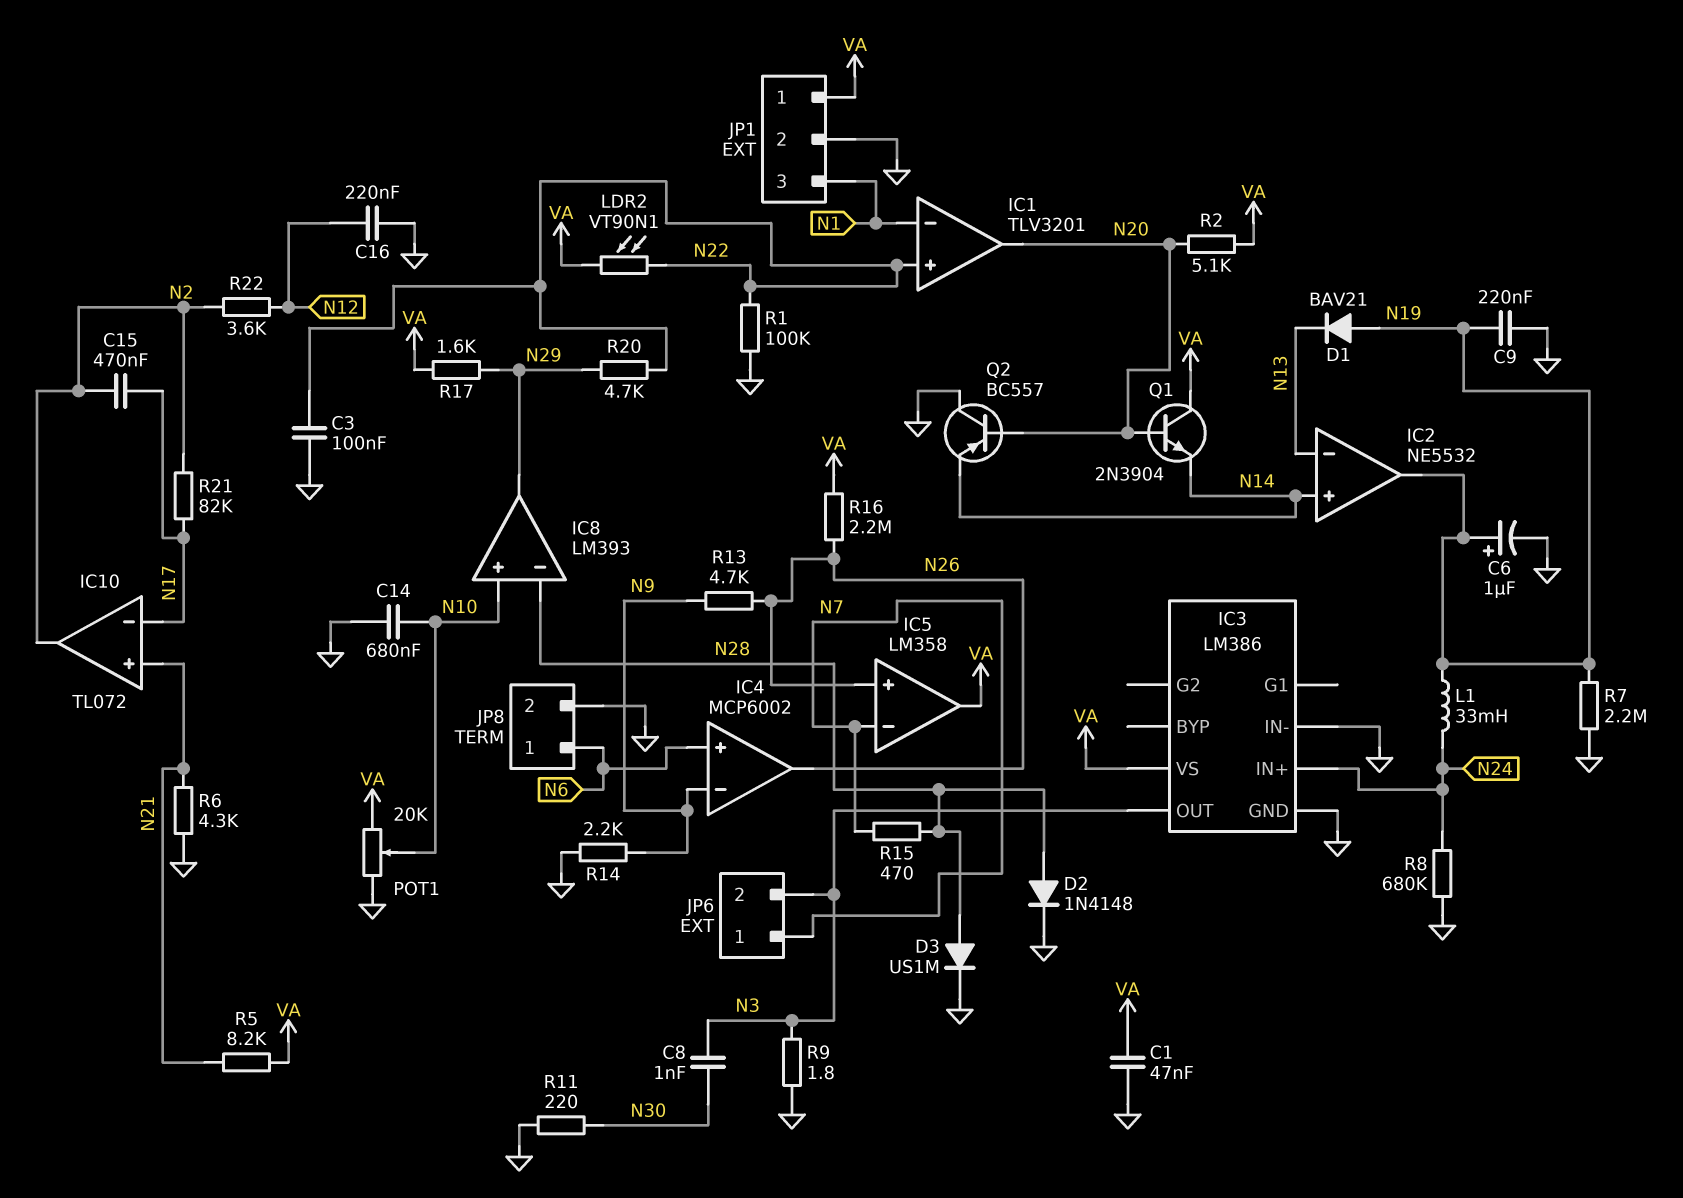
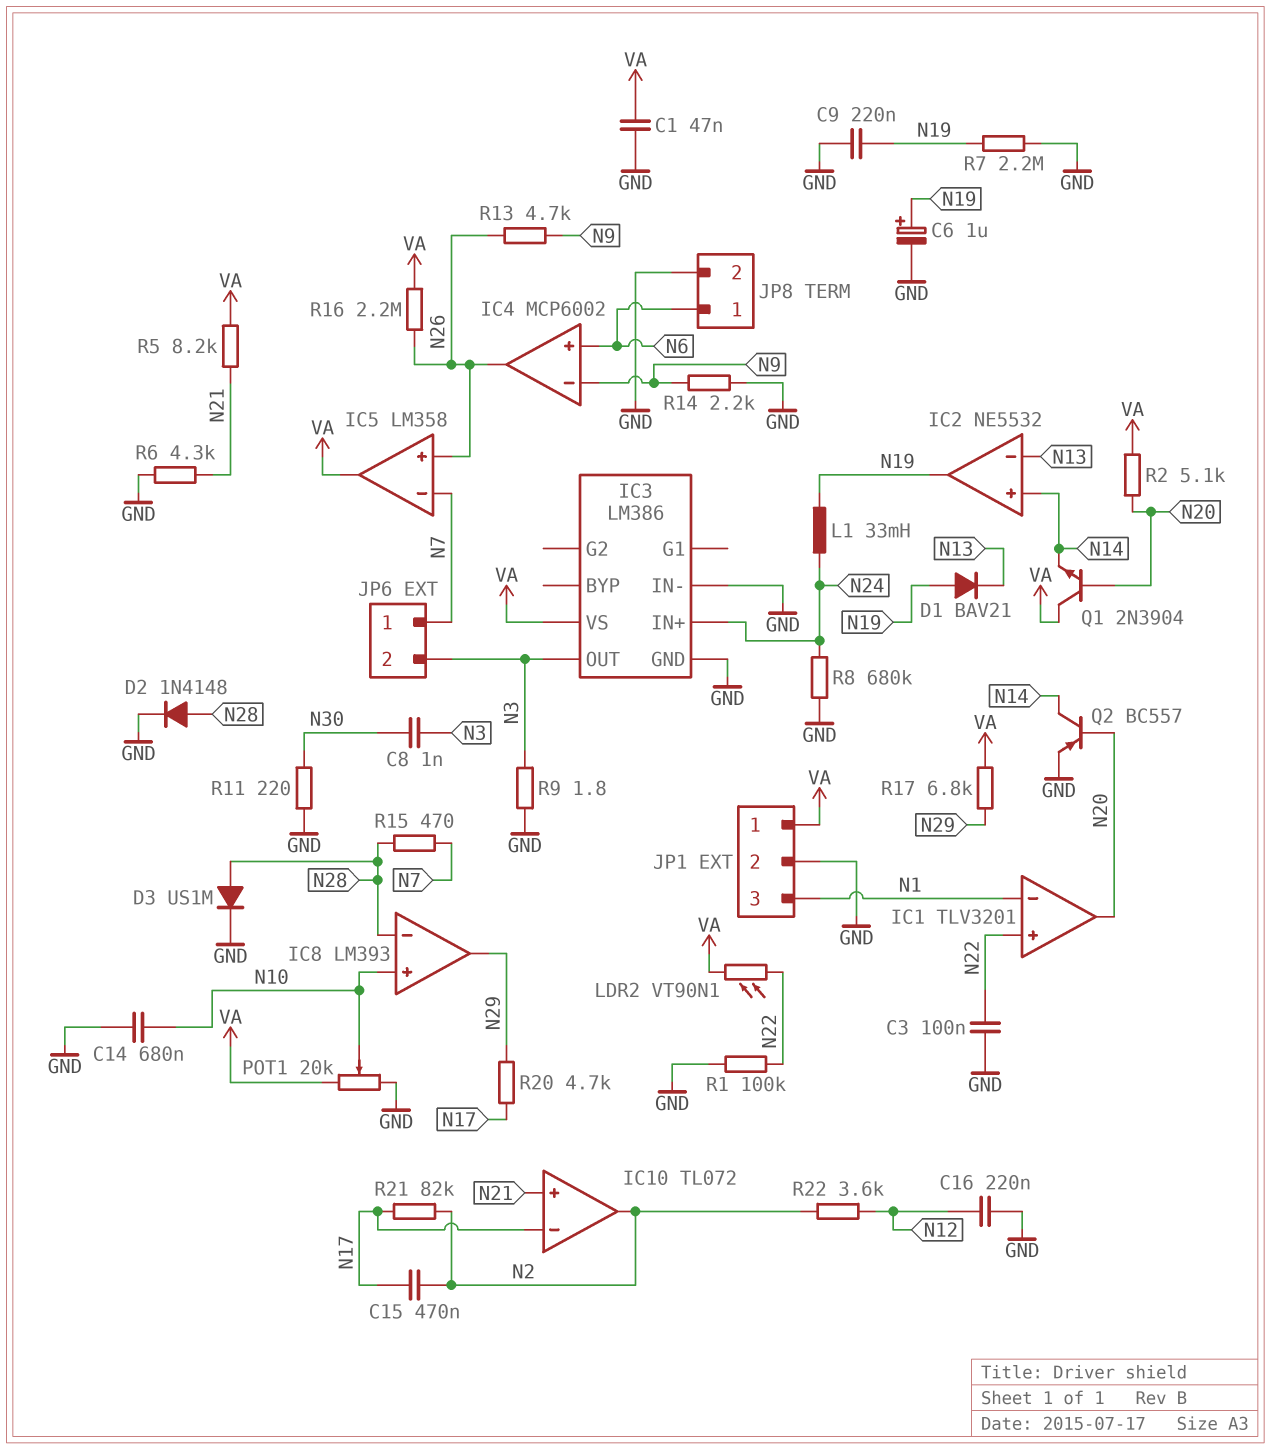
Q2: PNP BC557 (B N20, C GND, E N14) -> PNP BC557 (B N20, C N14, E GND)
R17: 1.6k (N29, VA) -> 6.8k (N29, VA)
R20: 4.7k (N22, N29) -> 4.7k (N17, N29)

